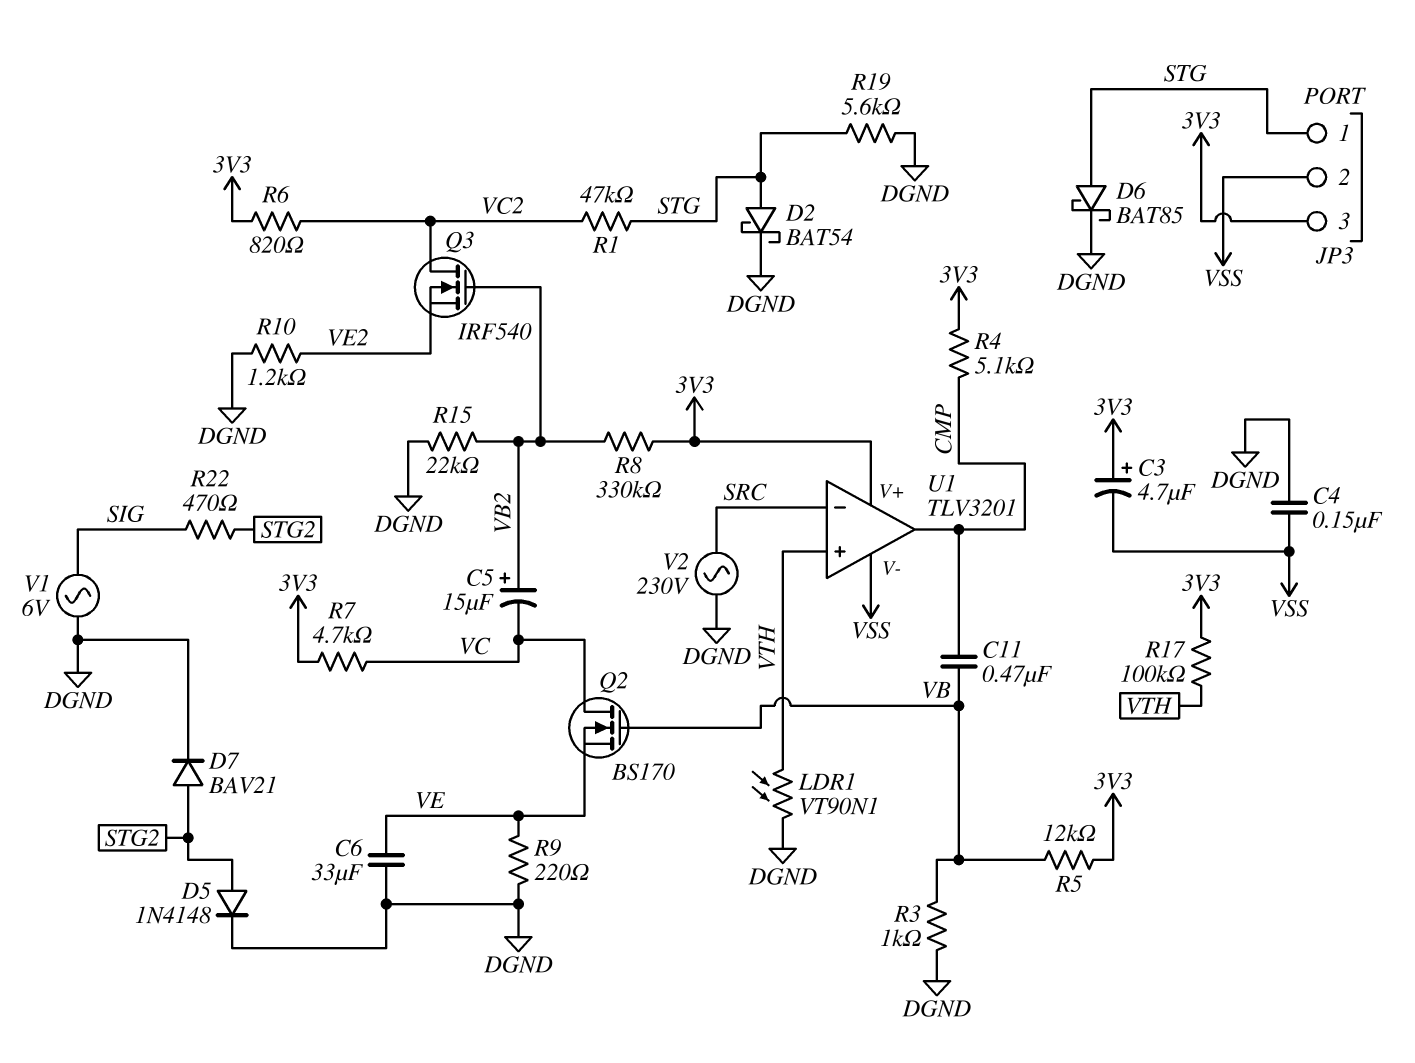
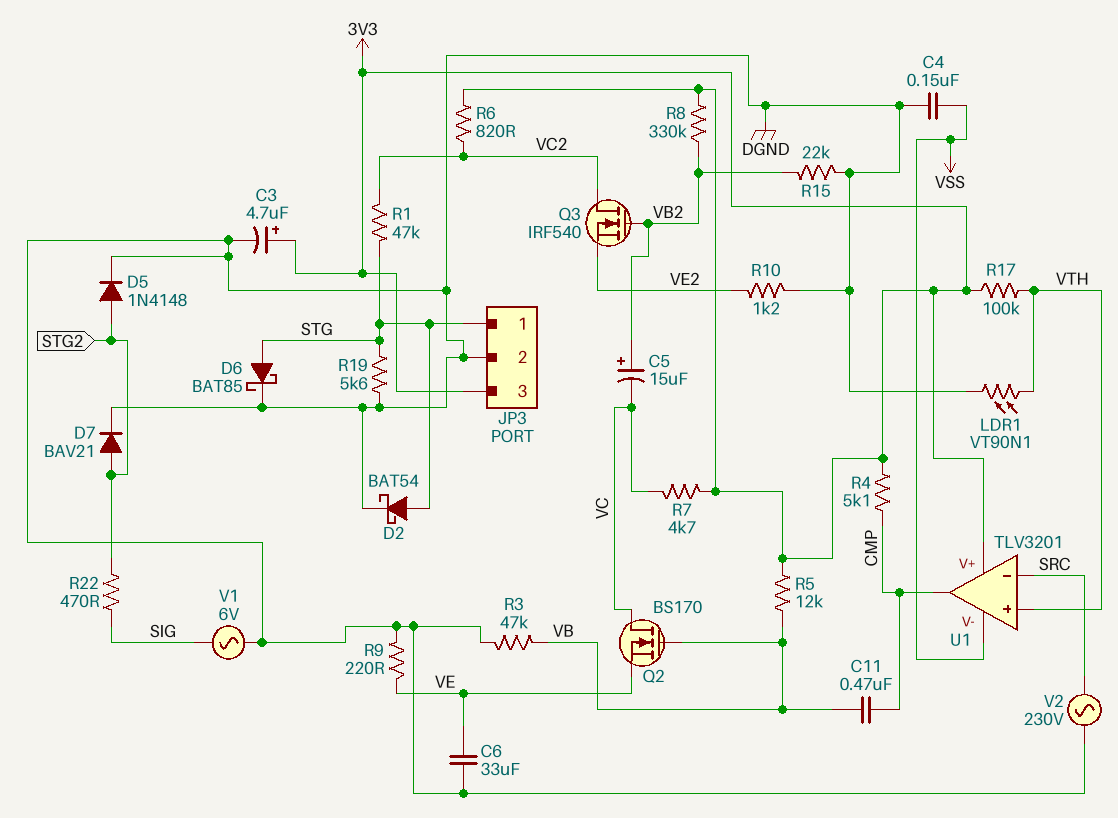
C3: 4.7uF (plus 3V3, minus VSS) -> 4.7uF (plus 3V3, minus DGND)
JP3 pin 2: VSS -> DGND
R3: 1k (DGND, VB) -> 47k (DGND, VB)

